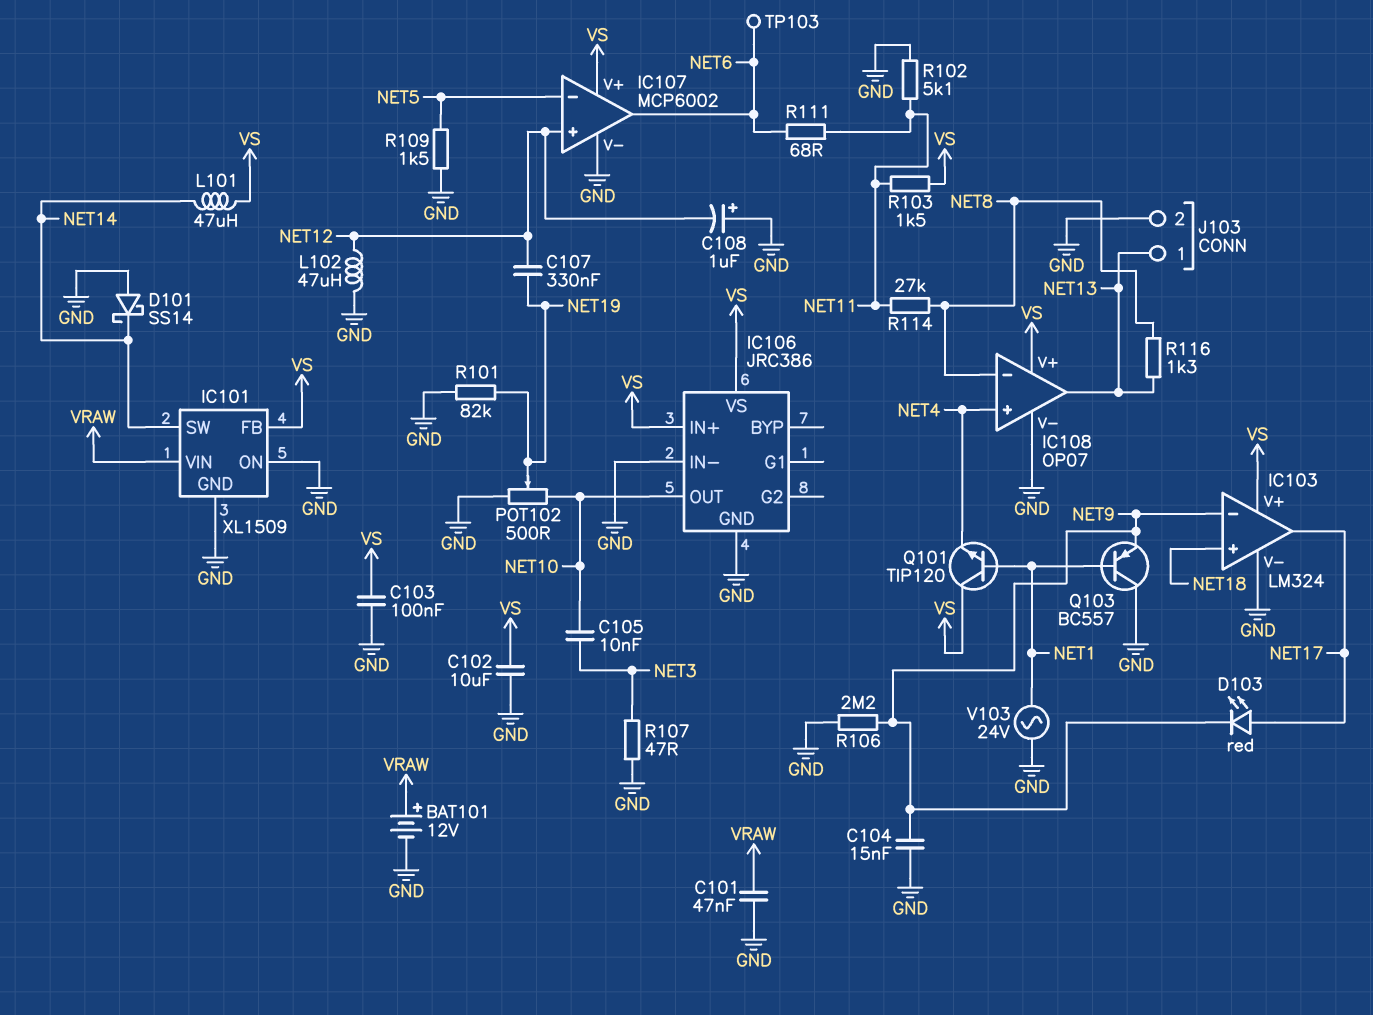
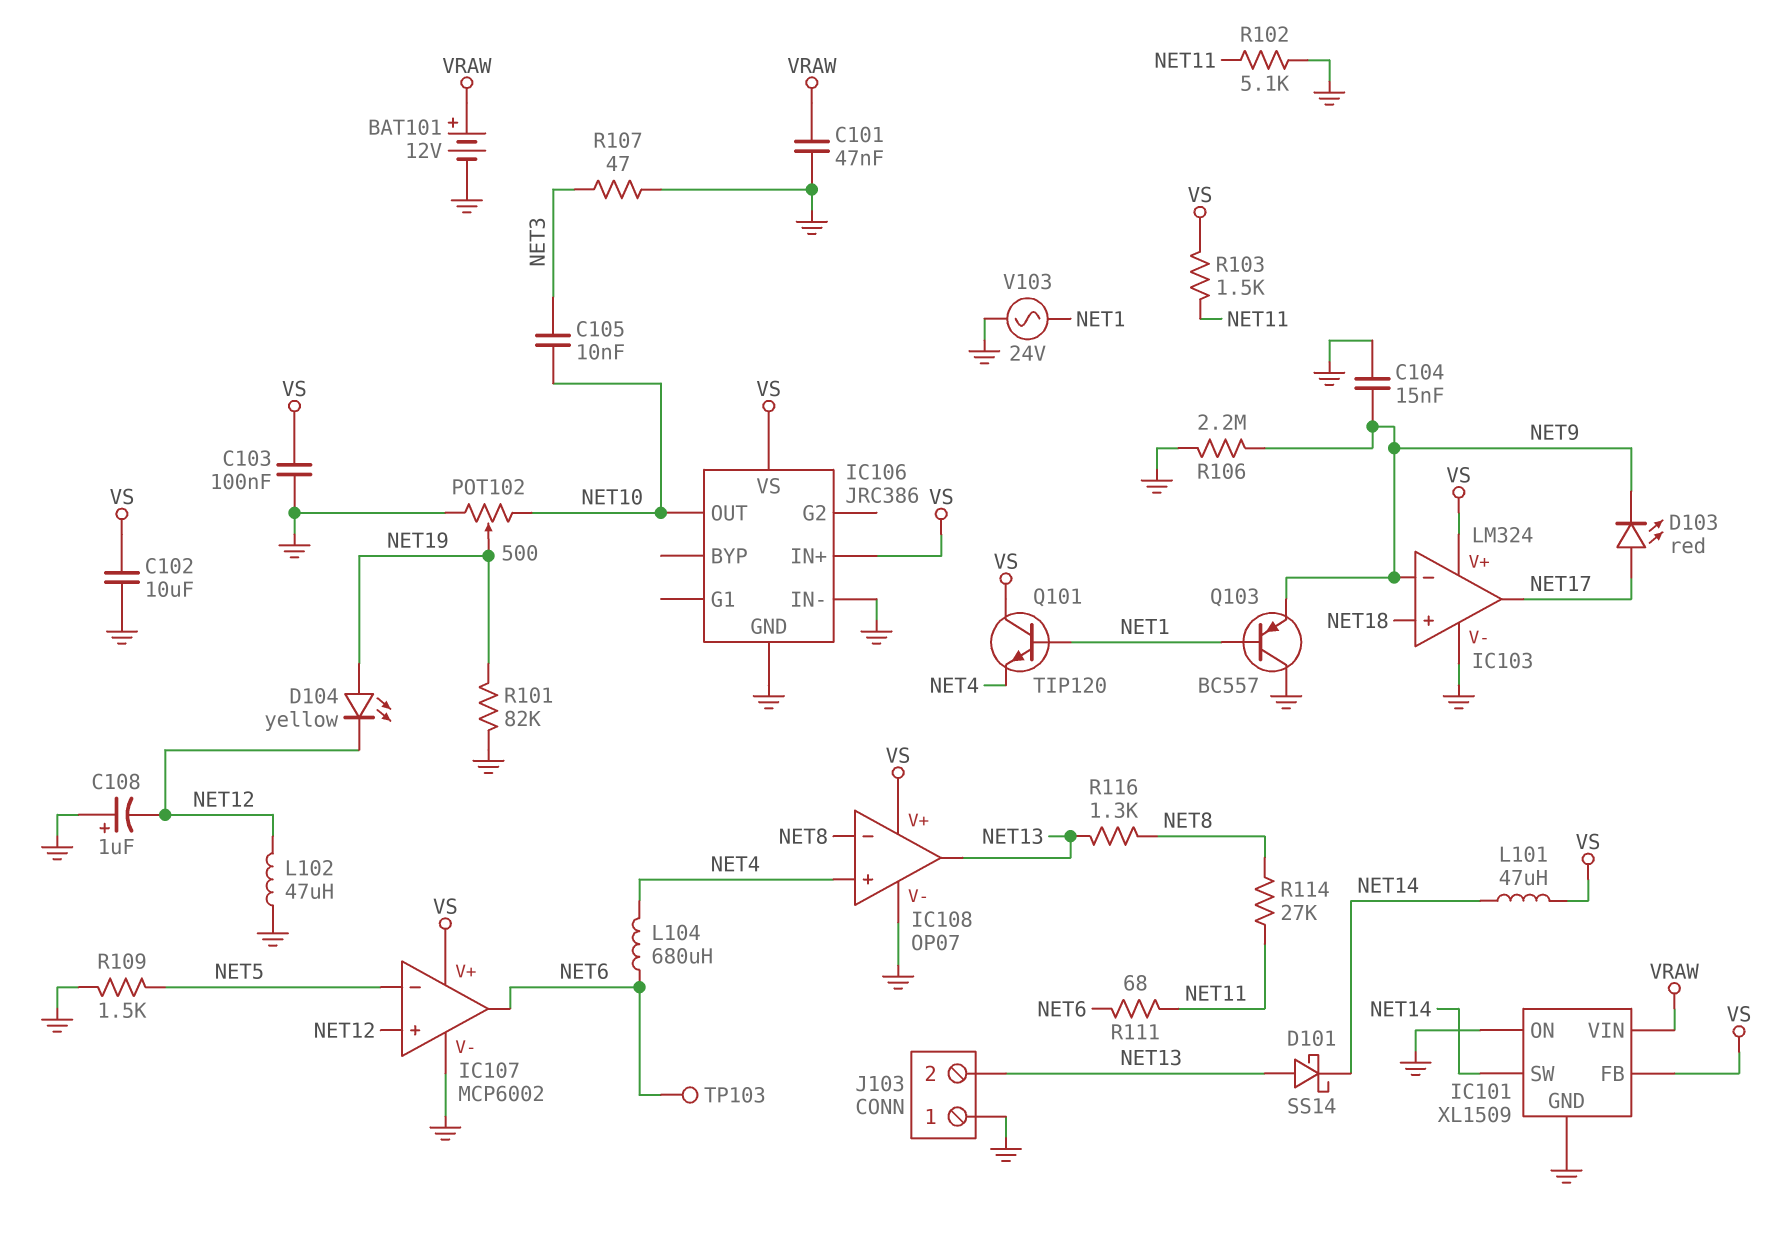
C107: 330nF (NET12, NET19) -> none
D101: schottky SS14 (A GND, K NET14) -> schottky SS14 (A NET13, K NET14)
D104: none -> LED yellow (A NET19, K NET12)
J103 pin 1: NET13 -> GND
J103 pin 2: GND -> NET13
L104: none -> 680uH (NET4, NET6)

